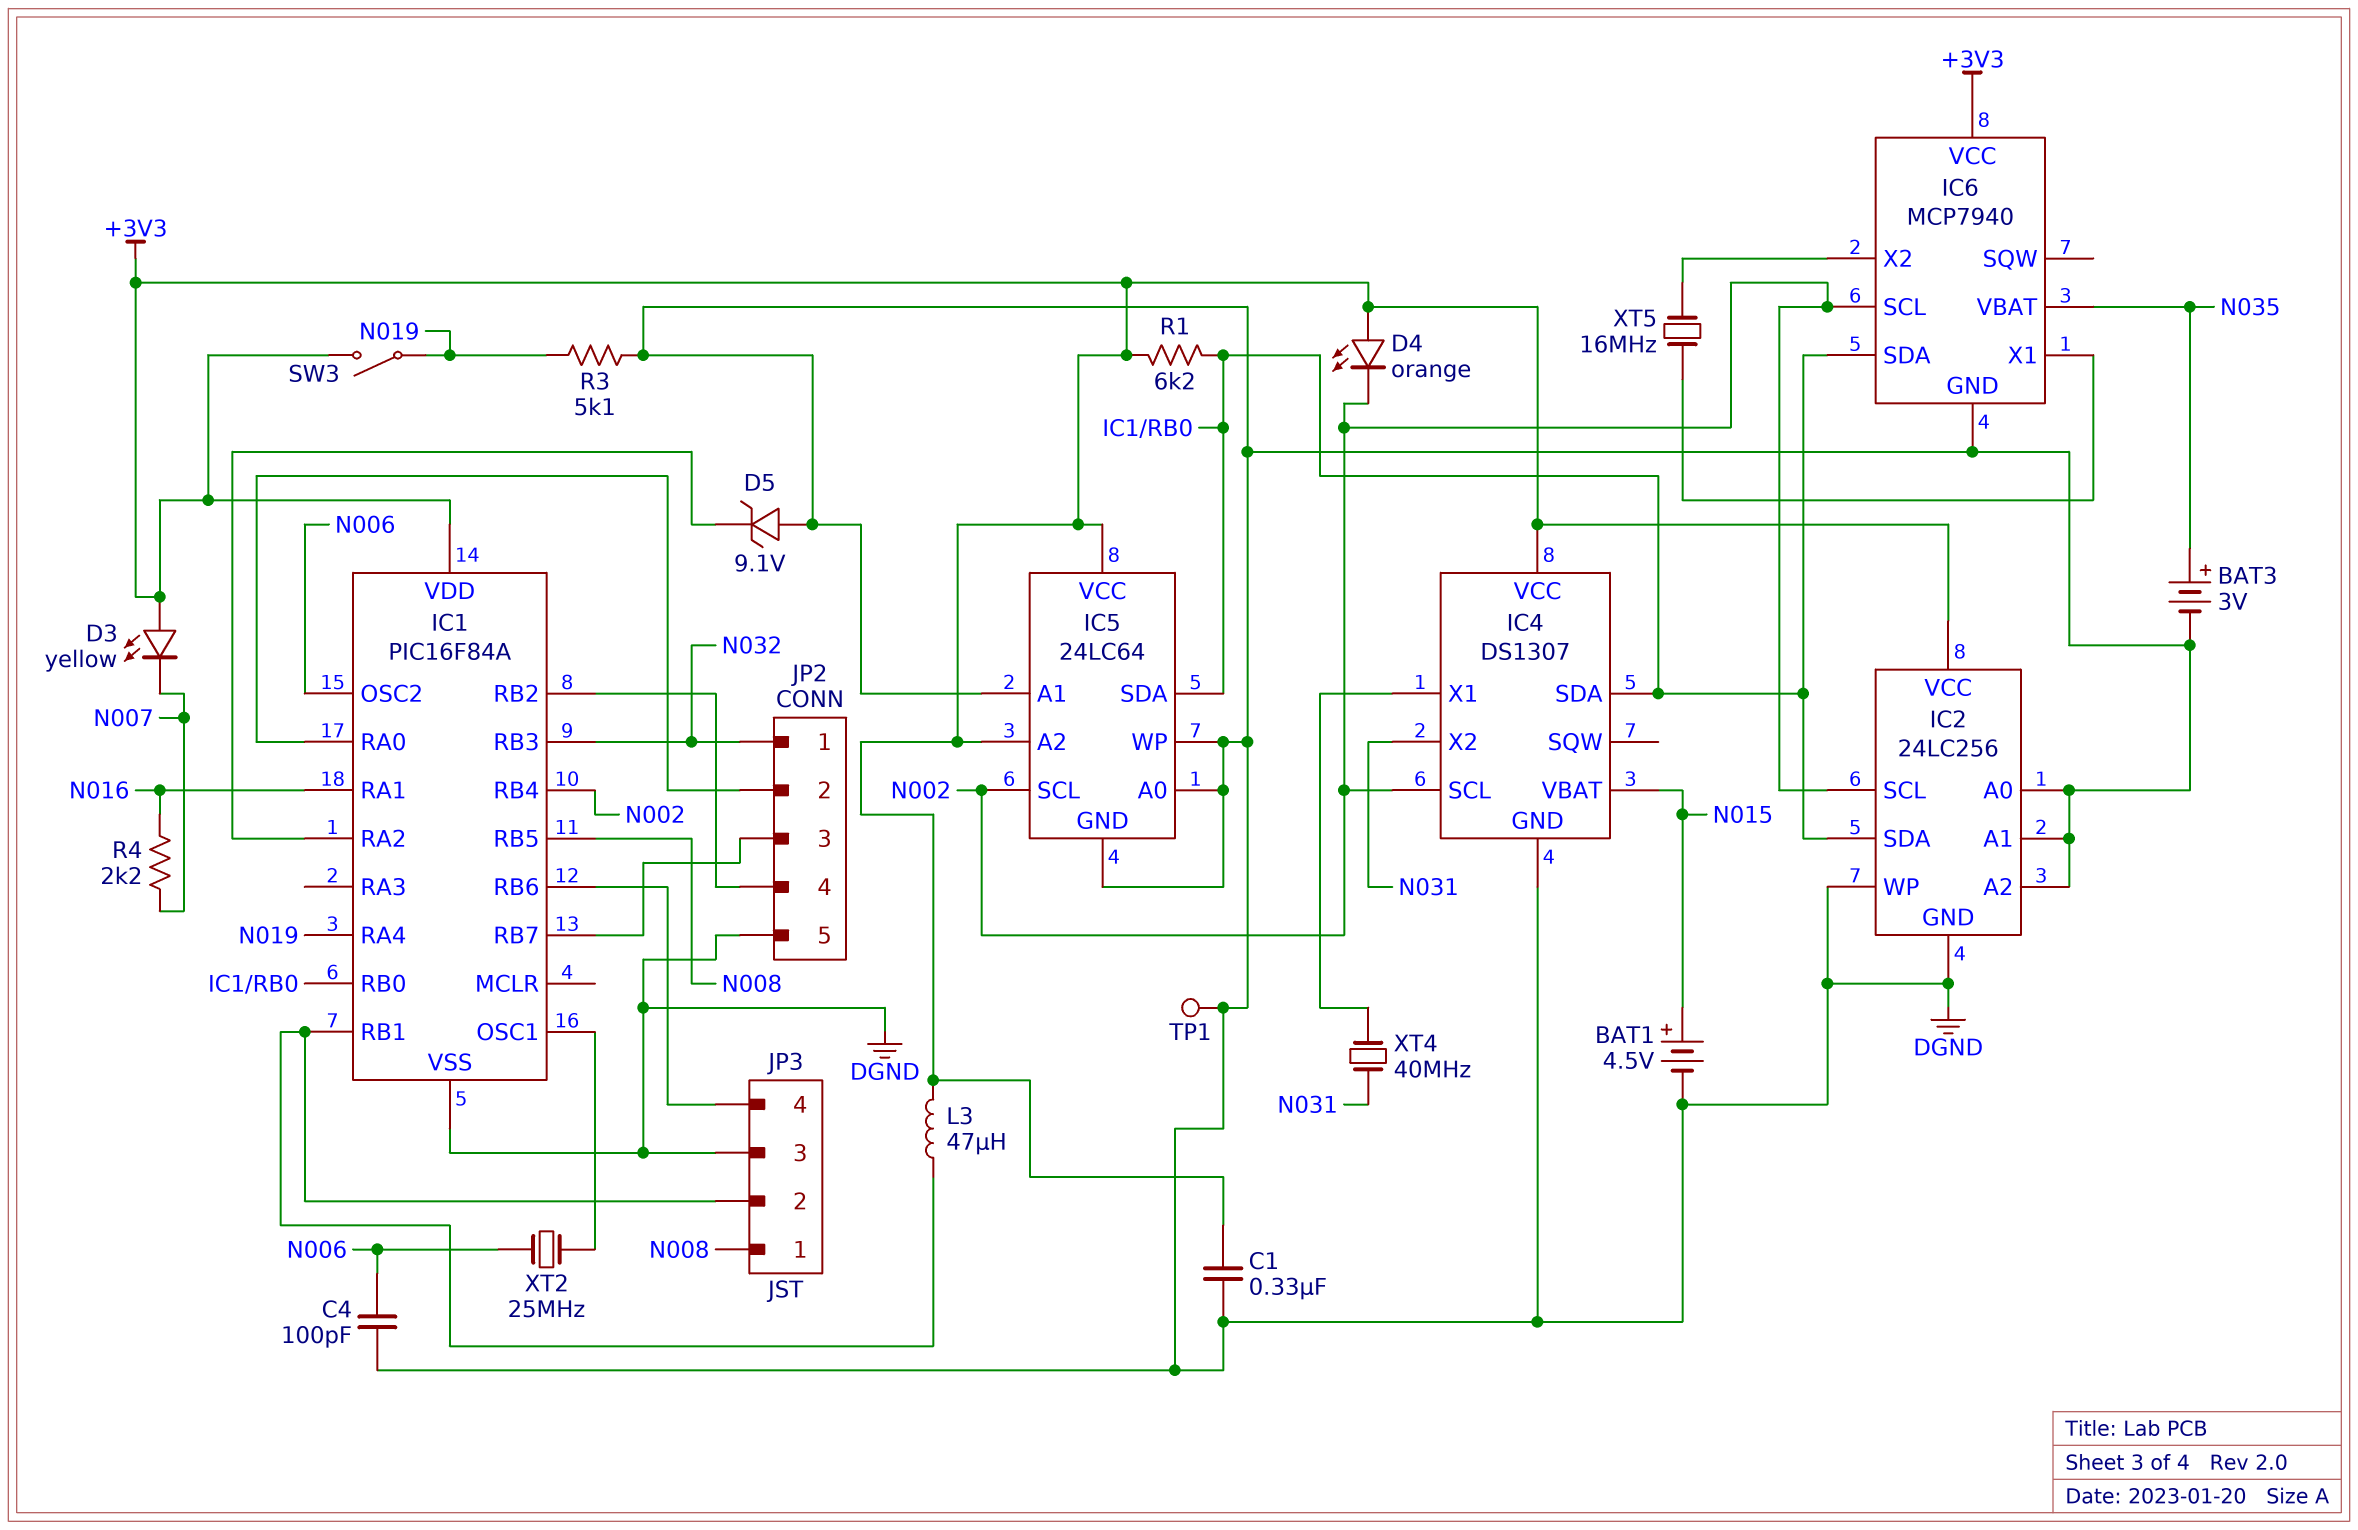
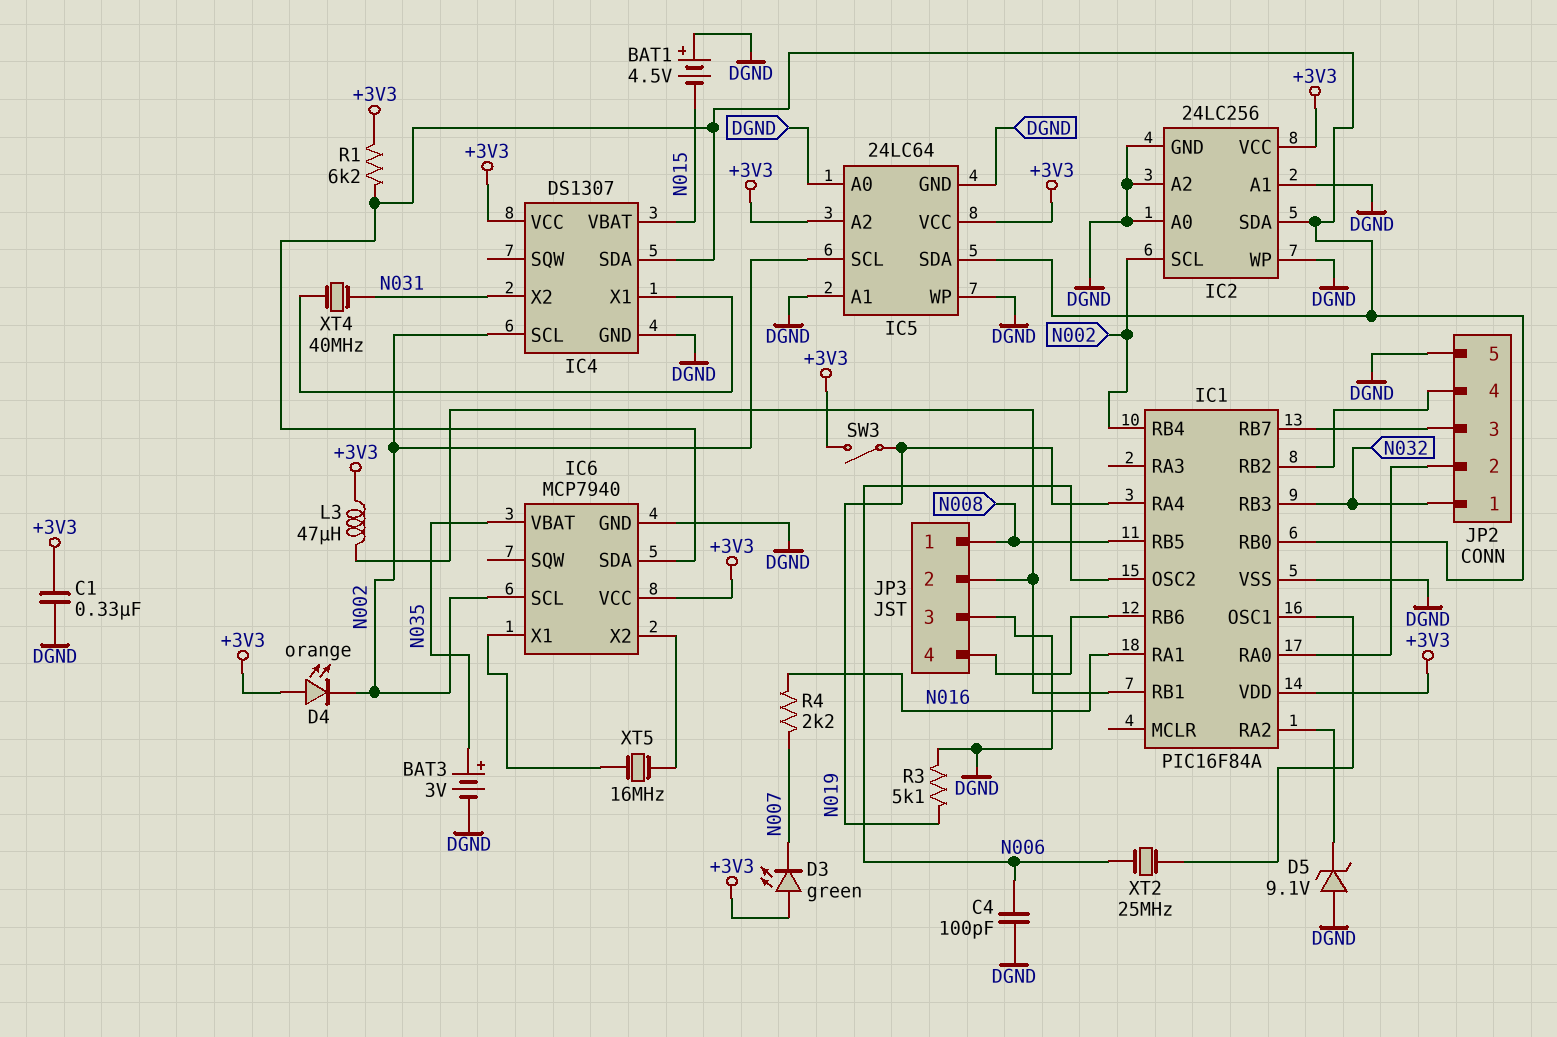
BAT1: 4.5V (plus N015, minus DGND) -> 4.5V (plus DGND, minus N015)
D3: LED yellow (A +3V3, K N007) -> LED green (A +3V3, K N007)
TP1: test point (DGND) -> none

